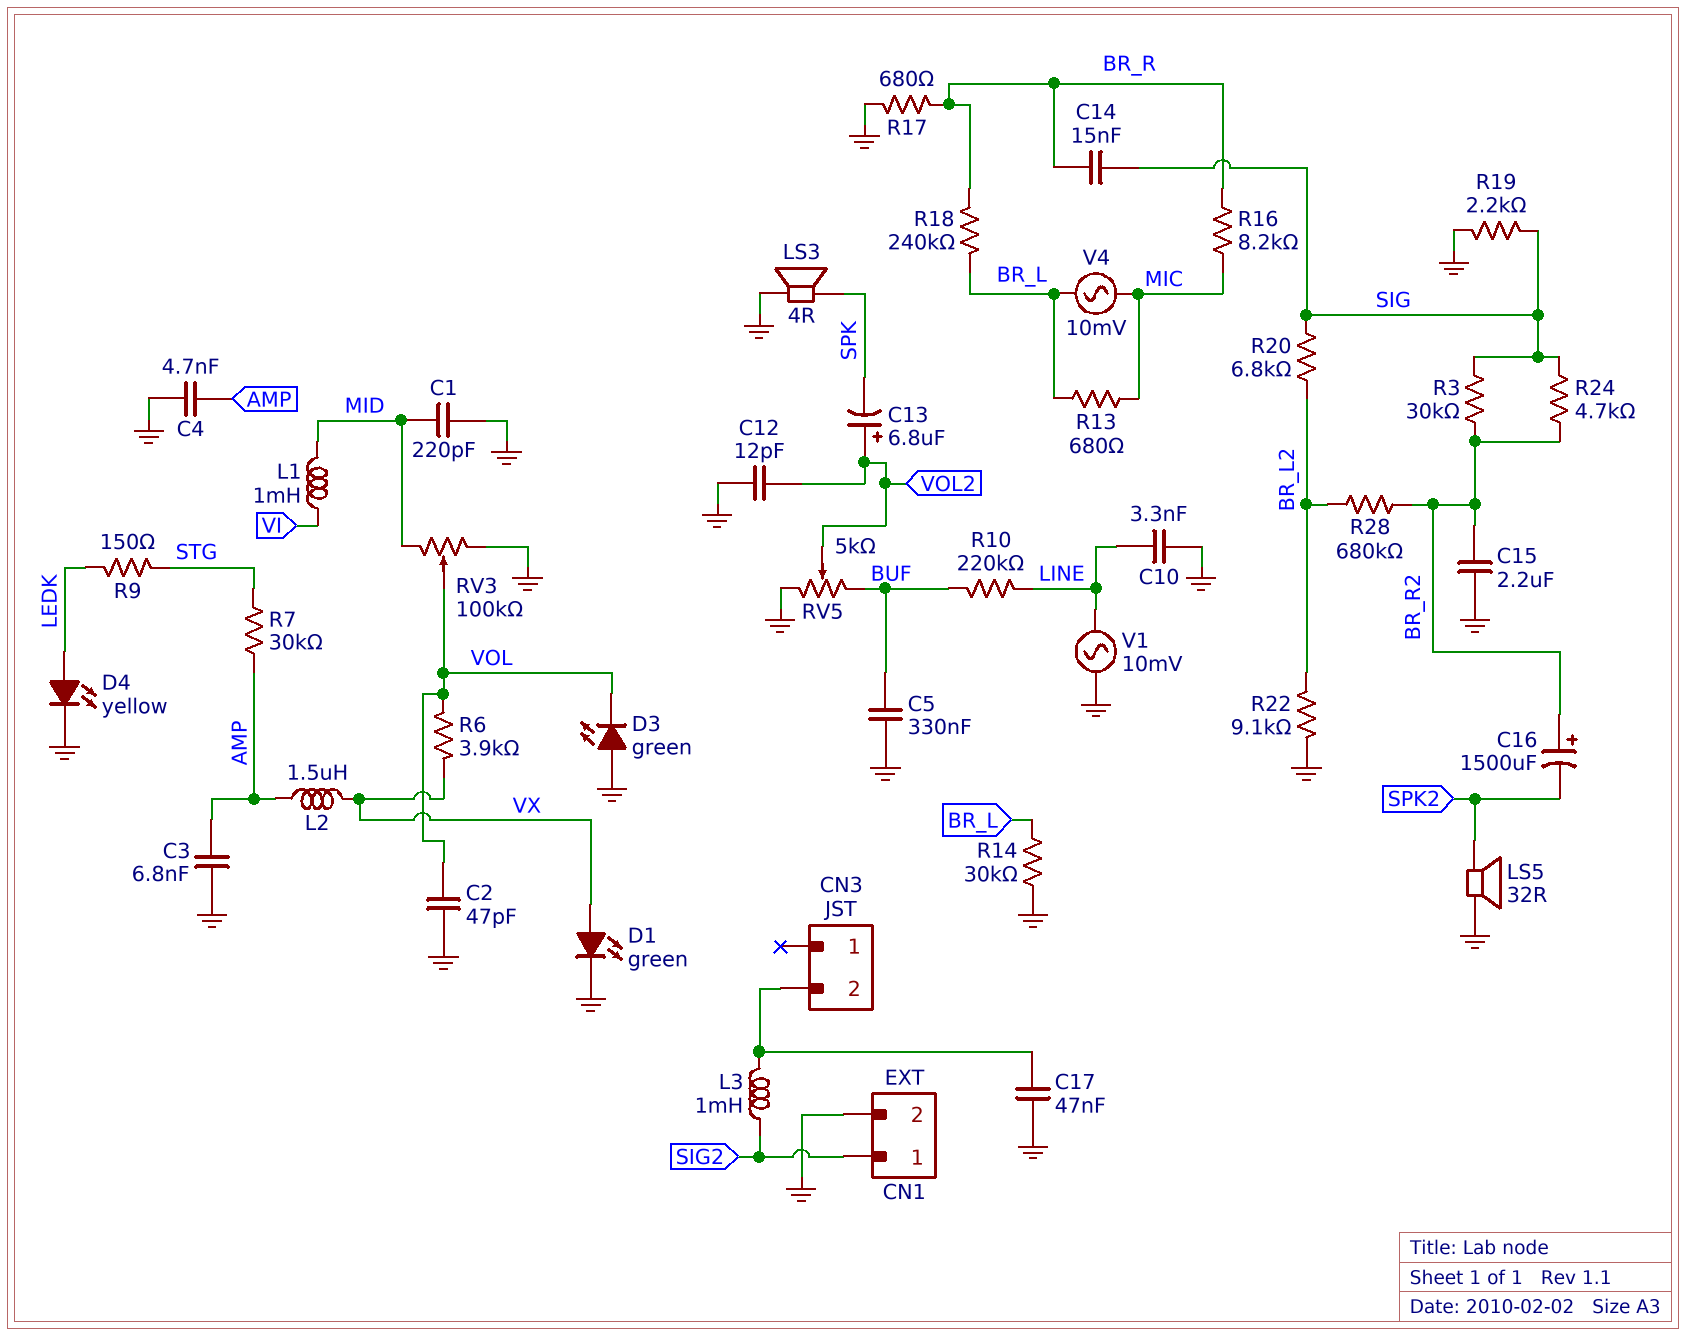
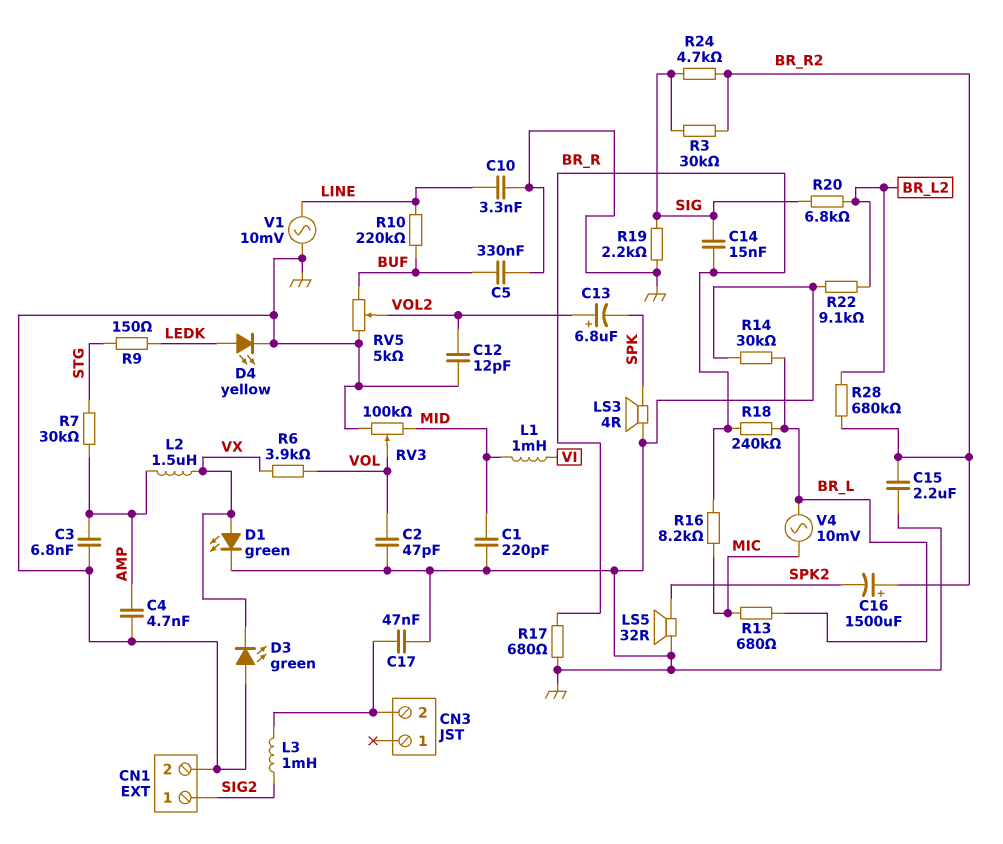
D3: LED green (A GND, K VOL) -> LED green (A GND, K VX)

